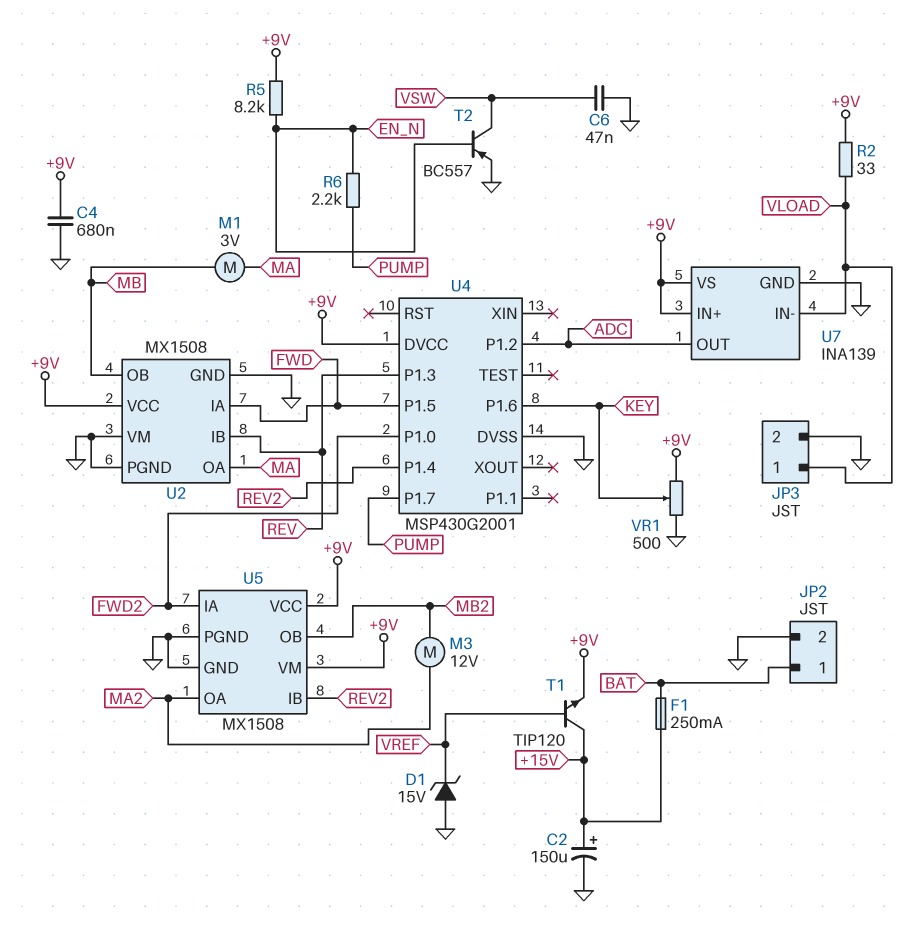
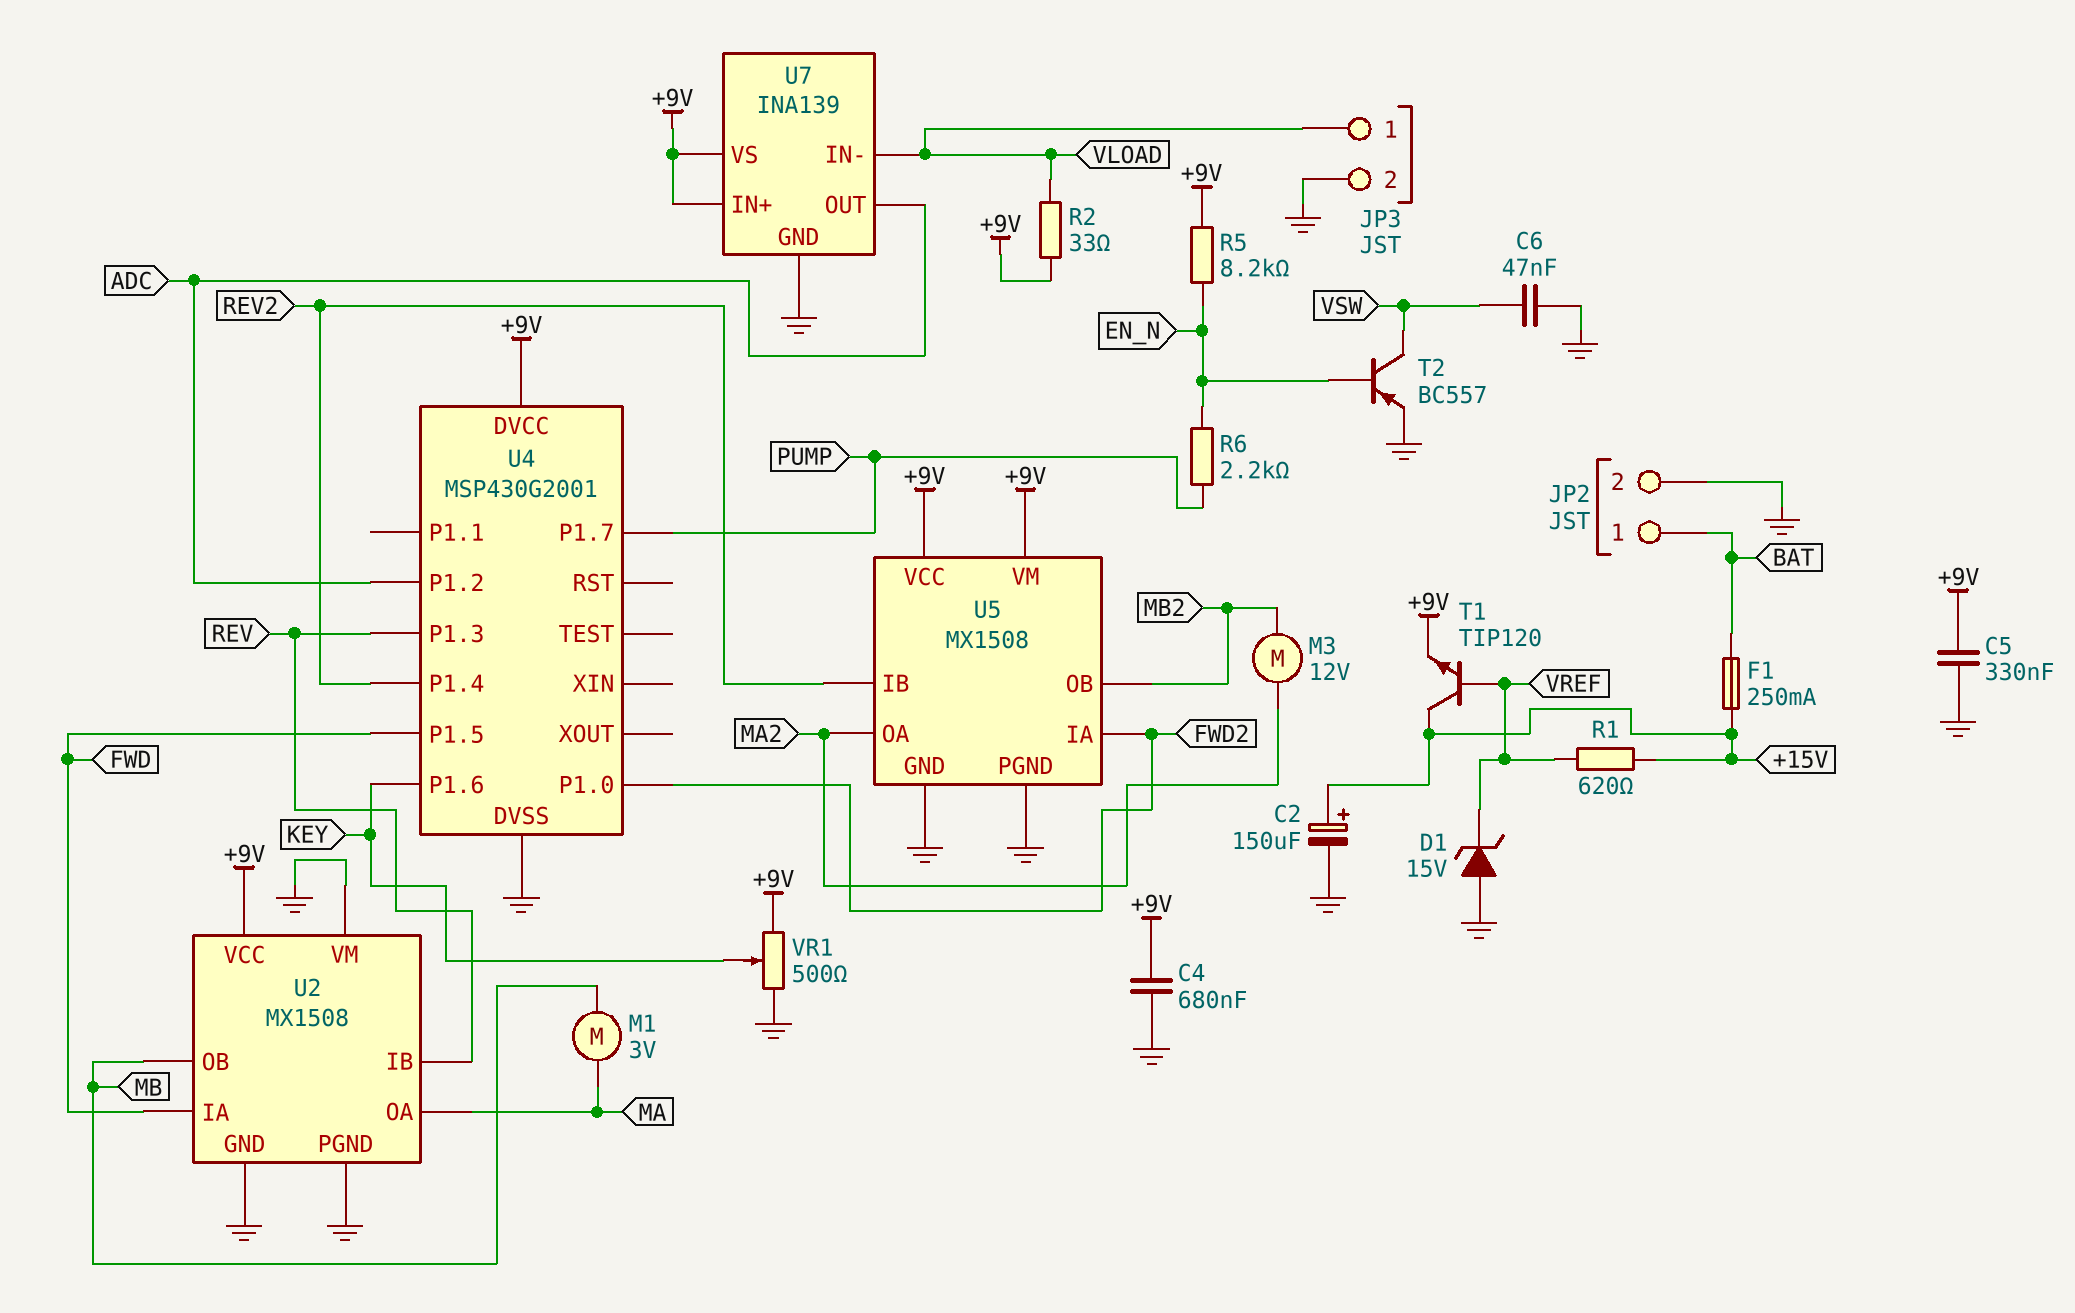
C5: none -> 330nF (+9V, GND)
R1: none -> 620 (+15V, VREF)

